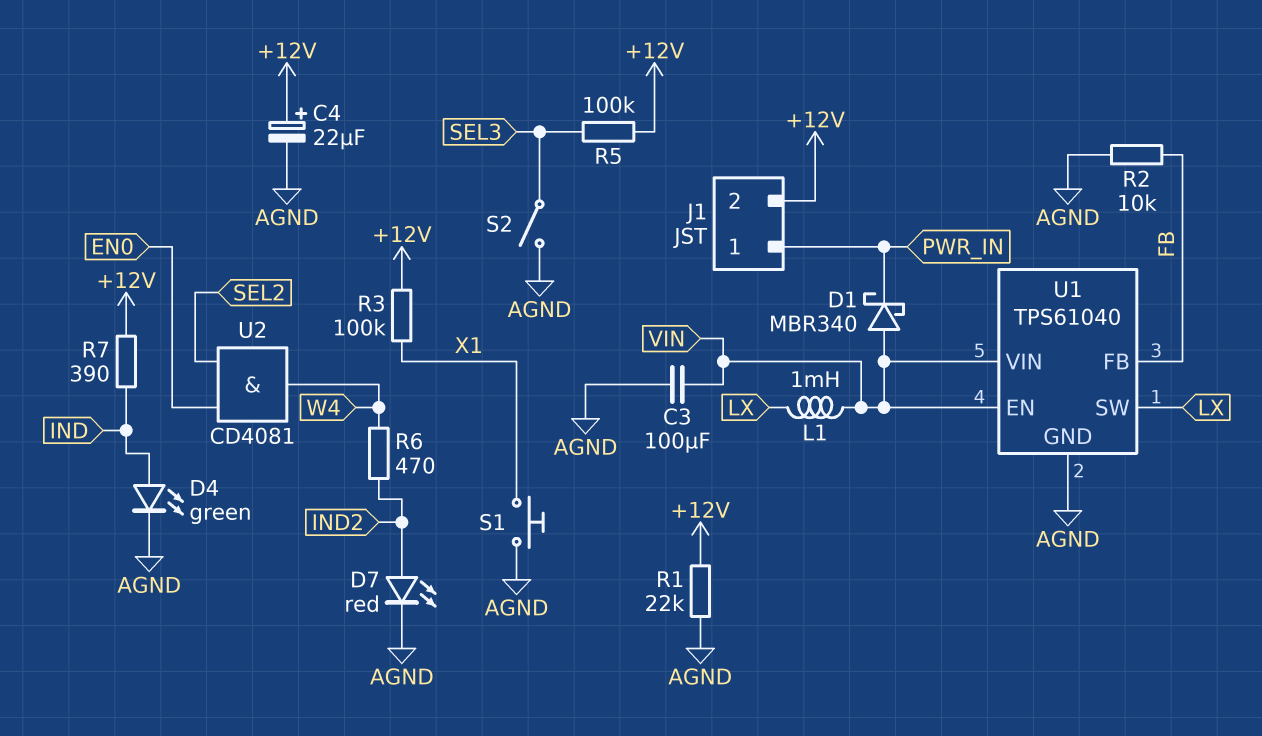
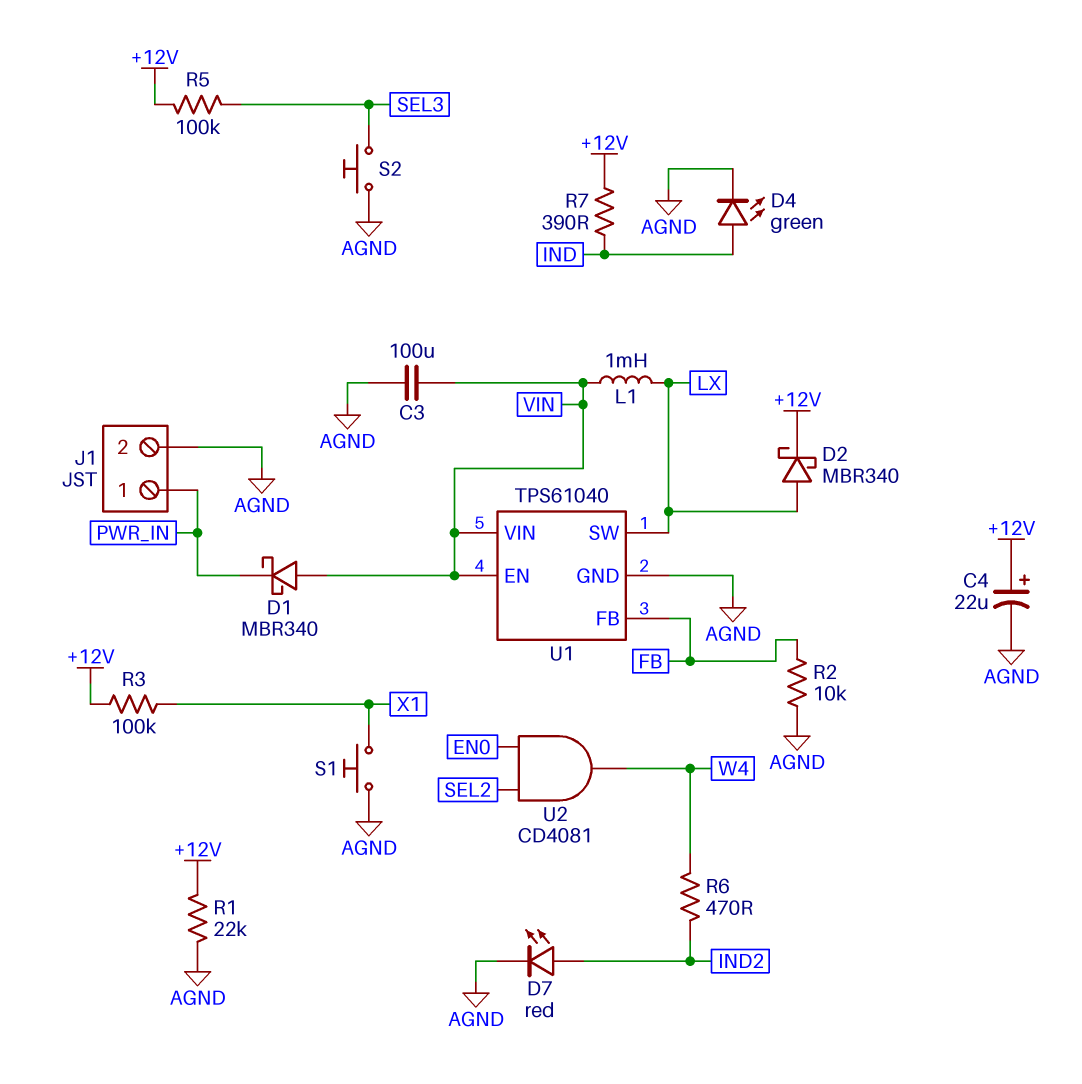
D2: none -> schottky MBR340 (A LX, K +12V)
J1 pin 2: +12V -> AGND
S2: switch (AGND, SEL3) -> button (AGND, SEL3)

